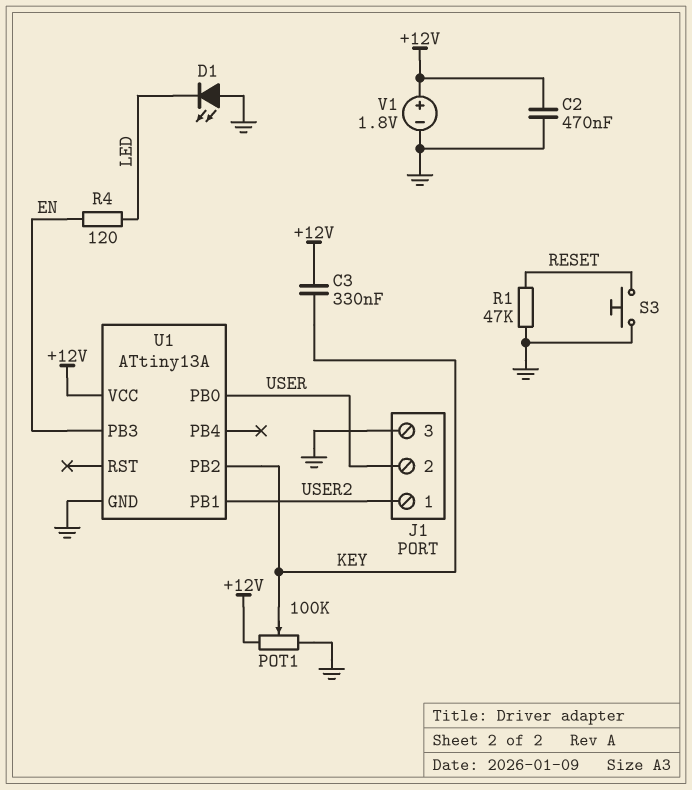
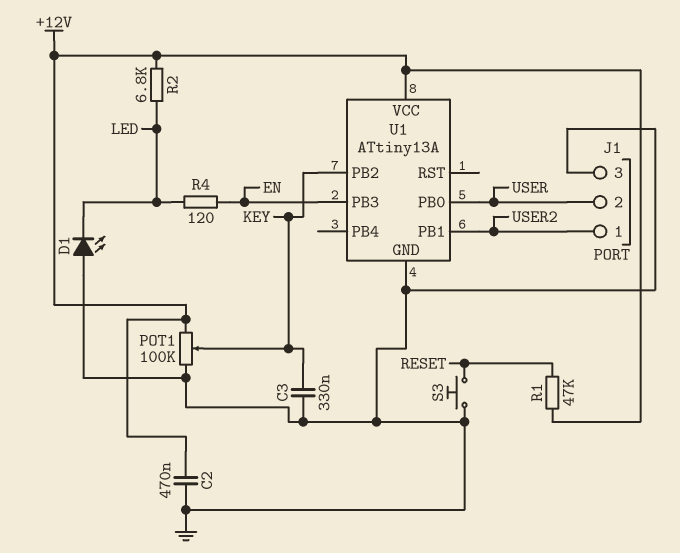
C3: 330nF (+12V, KEY) -> 330nF (GND, KEY)
R1: 47k (GND, RESET) -> 47k (+12V, RESET)
R2: none -> 6.8k (+12V, LED)
V1: 1.8V (plus +12V, minus GND) -> none

